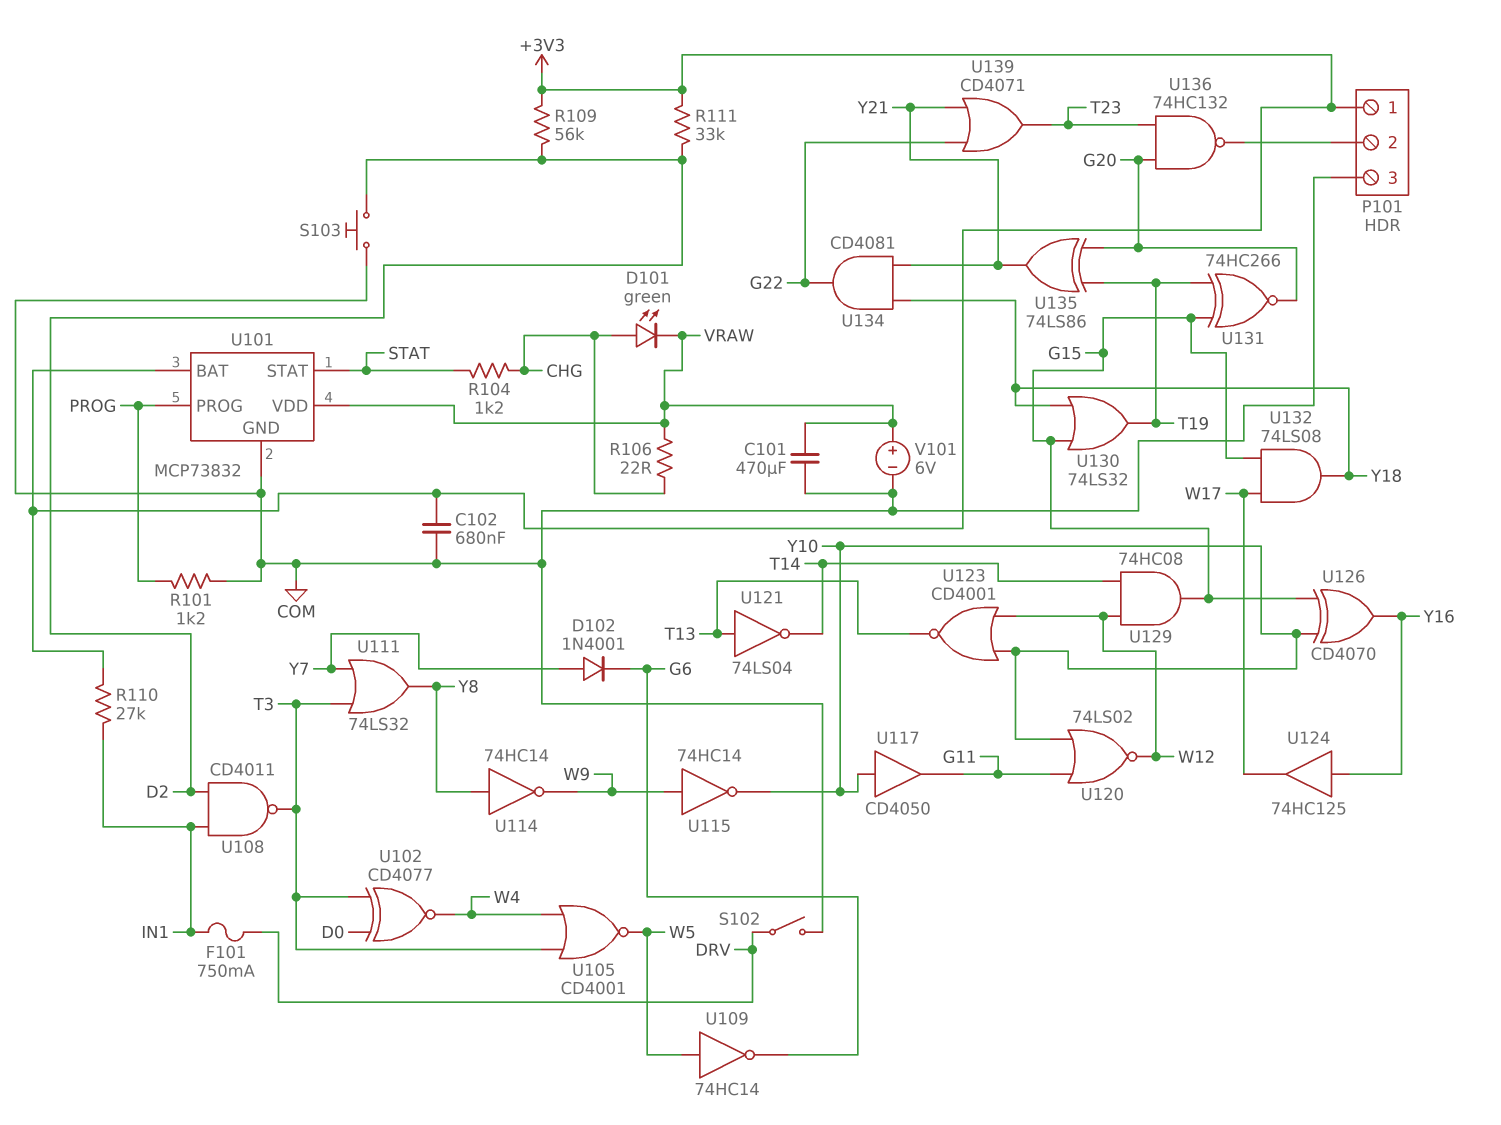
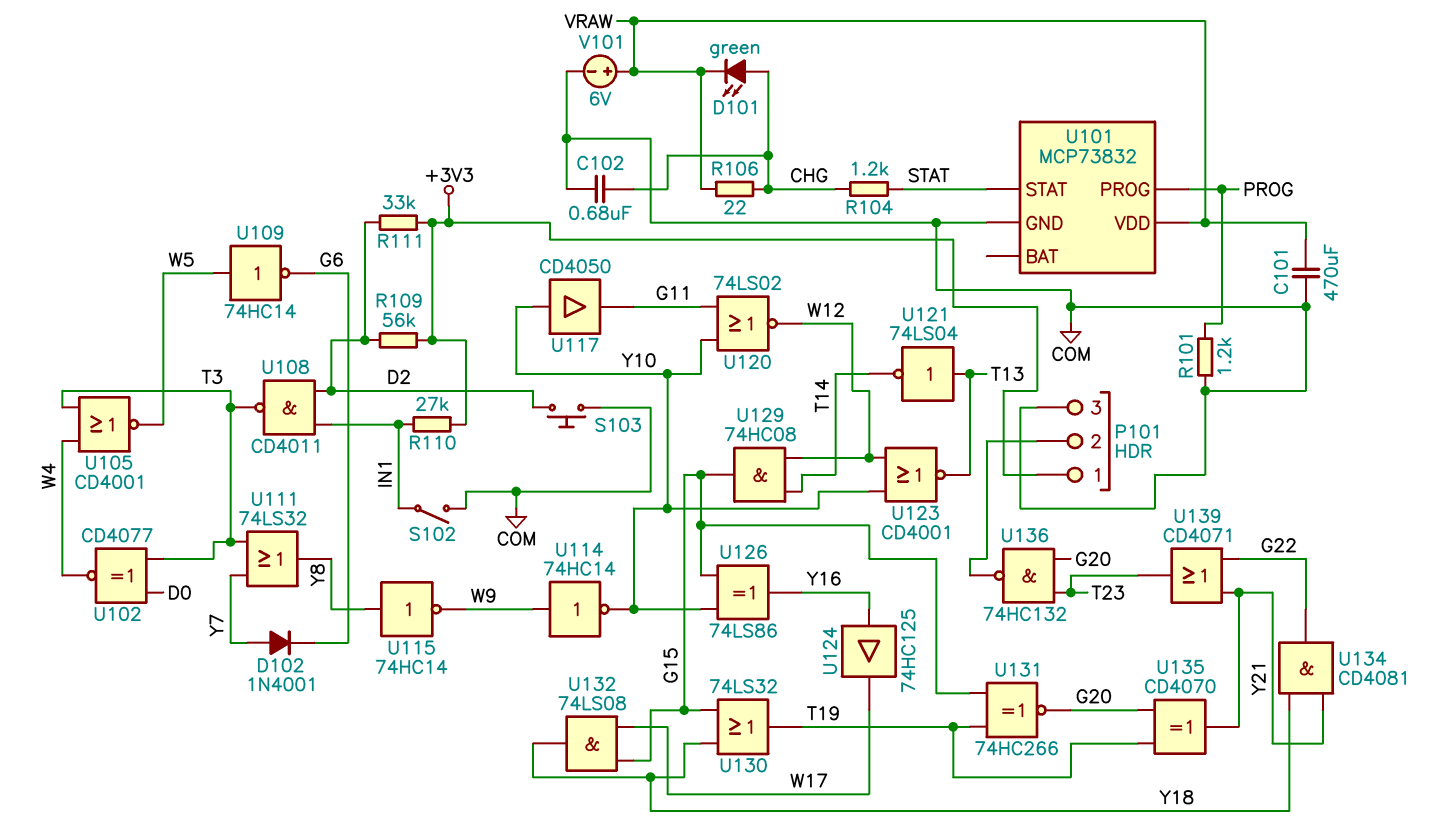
C102: 680nF (+3V3, COM) -> 680nF (CHG, COM)
F101: 750mA (DRV, IN1) -> none
S102: switch (COM, DRV) -> switch (COM, IN1)
U101 pin BAT: +3V3 -> none
U114: NOT 74HC14 (in Y8, out W9) -> NOT 74HC14 (in W9, out Y10)
U115: NOT 74HC14 (in W9, out Y10) -> NOT 74HC14 (in Y8, out W9)
U126: XOR CD4070 (in G15, in Y10, out Y16) -> XOR 74LS86 (in G15, in Y10, out Y16)
U135: XOR 74LS86 (in G20, in T19, out Y21) -> XOR CD4070 (in G20, in T19, out Y21)

